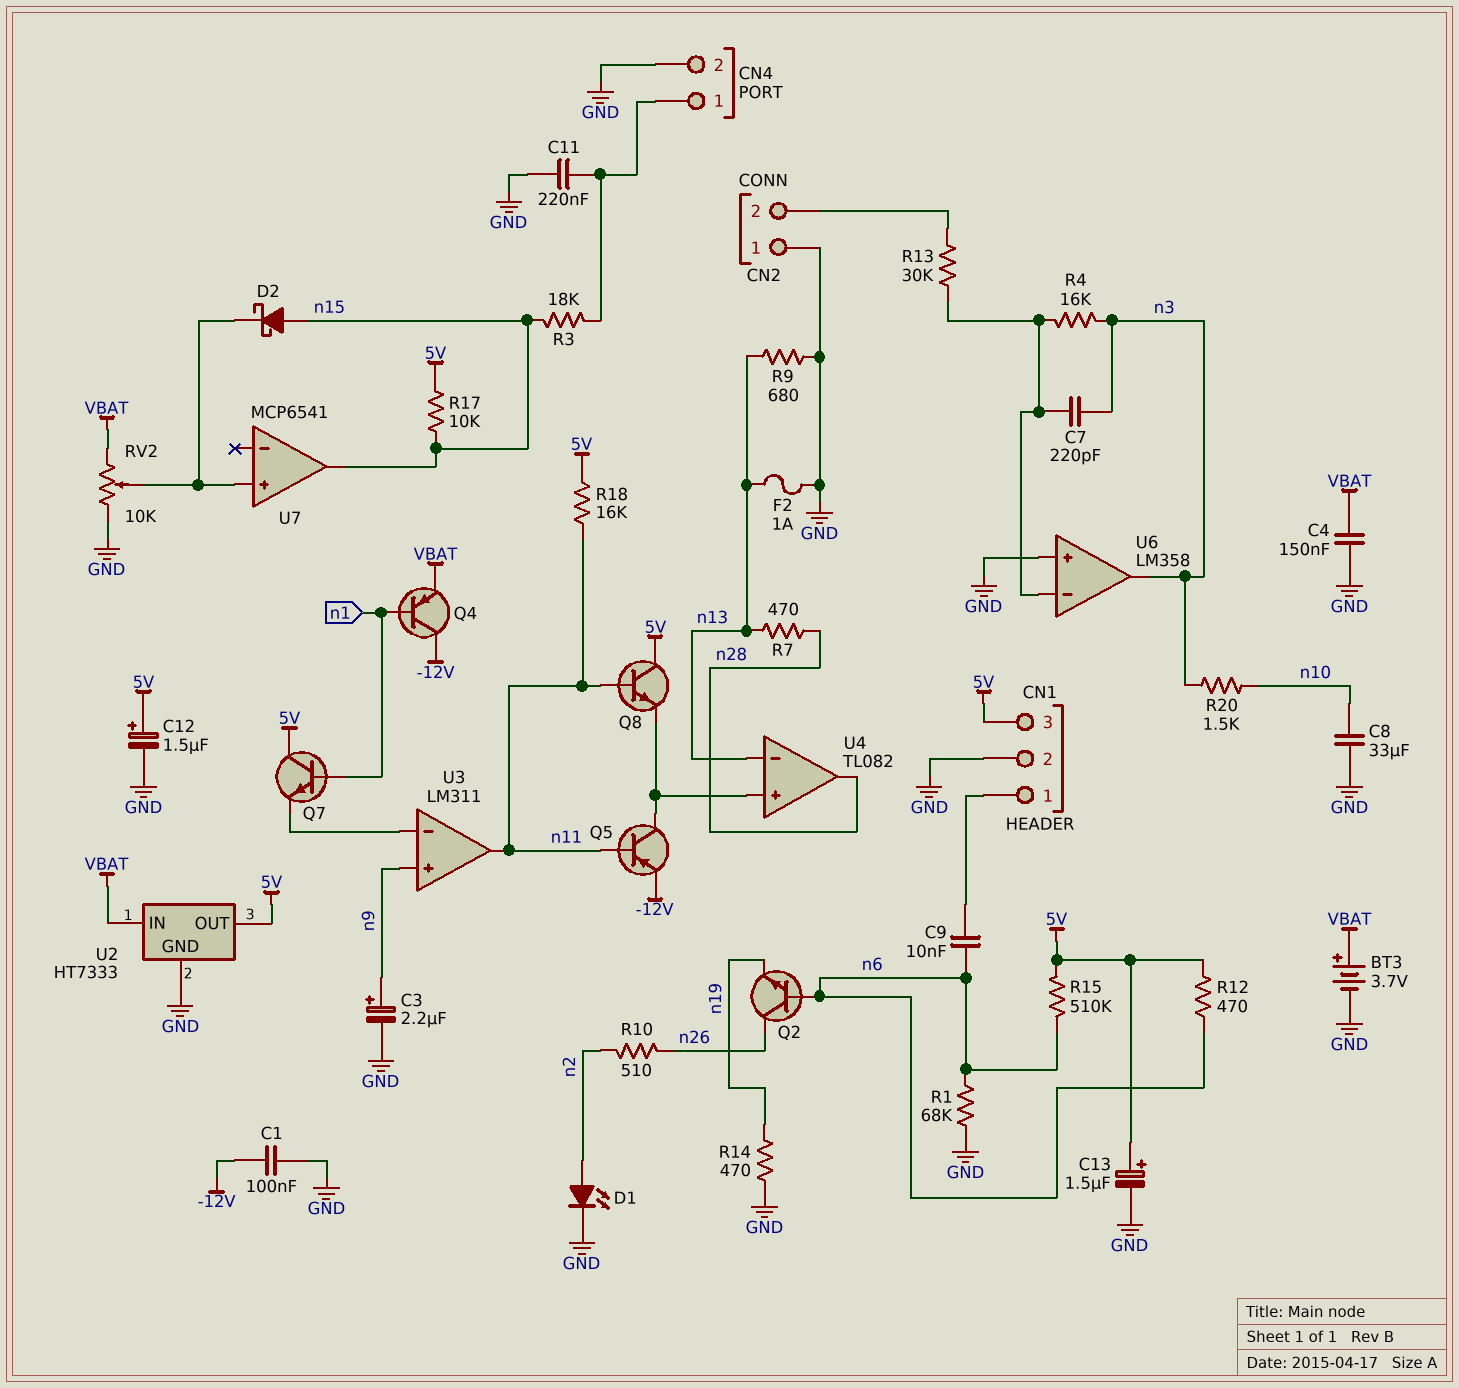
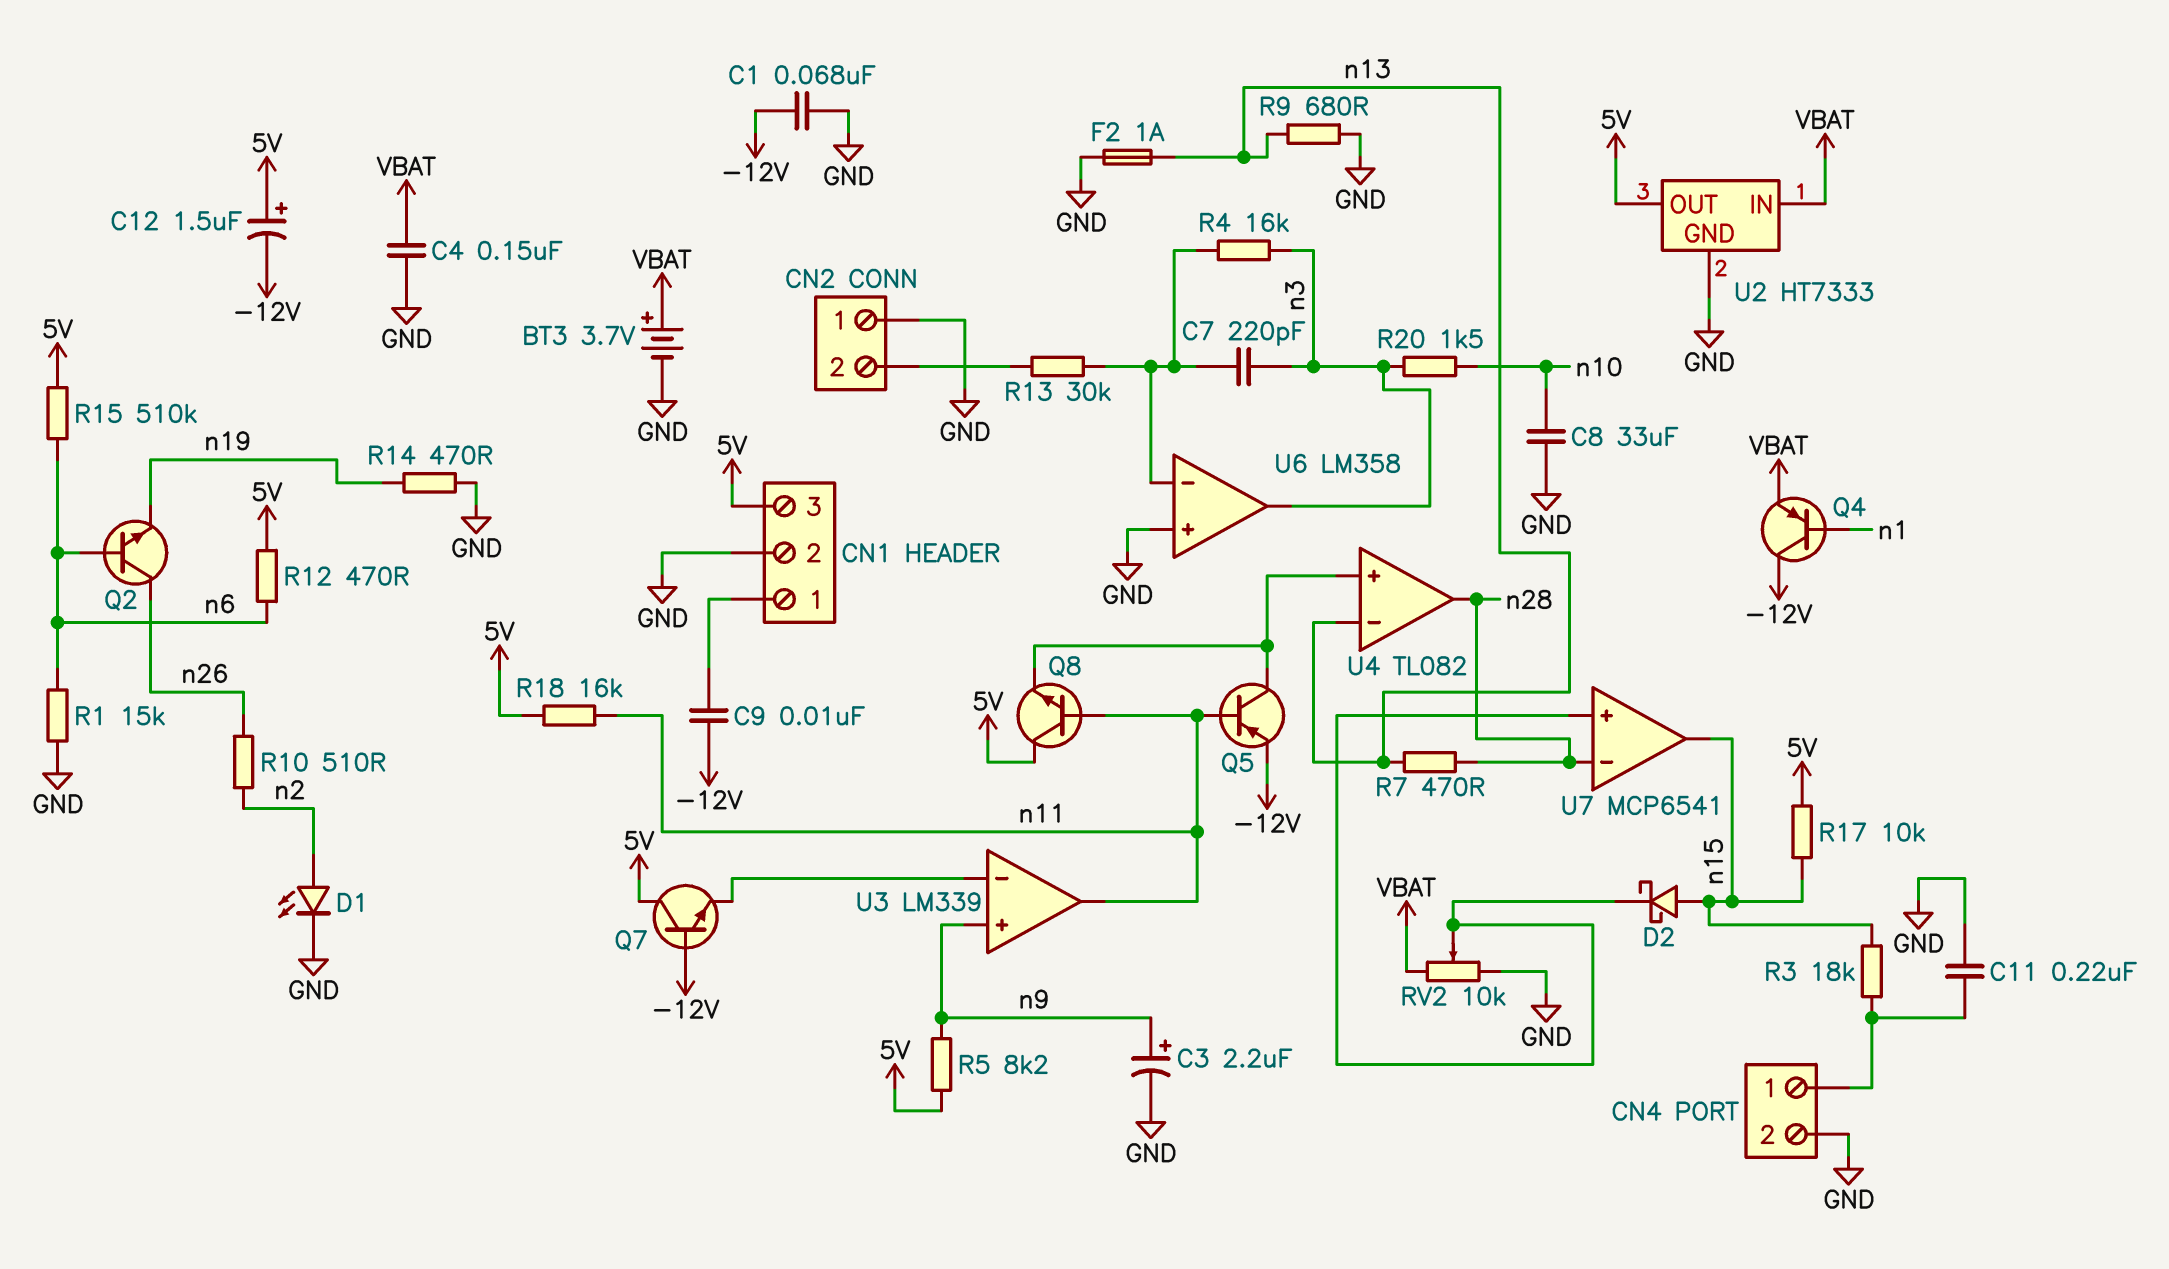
C1: 100nF (-12V, GND) -> 68nF (-12V, GND)
C9: 10nF (CN1/1, n6) -> 10nF (-12V, CN1/1)
C12: 1.5uF (plus 5V, minus GND) -> 1.5uF (plus 5V, minus -12V)
C13: 1.5uF (plus 5V, minus GND) -> none
Q7: NPN (B n1, C 5V, E U3/in-) -> NPN (B -12V, C 5V, E U3/in-)
R1: 68k (GND, n6) -> 15k (GND, n6)
R5: none -> 8.2k (5V, n9)
U3: LM311 -> LM339
U7 pin in-: none -> n28

